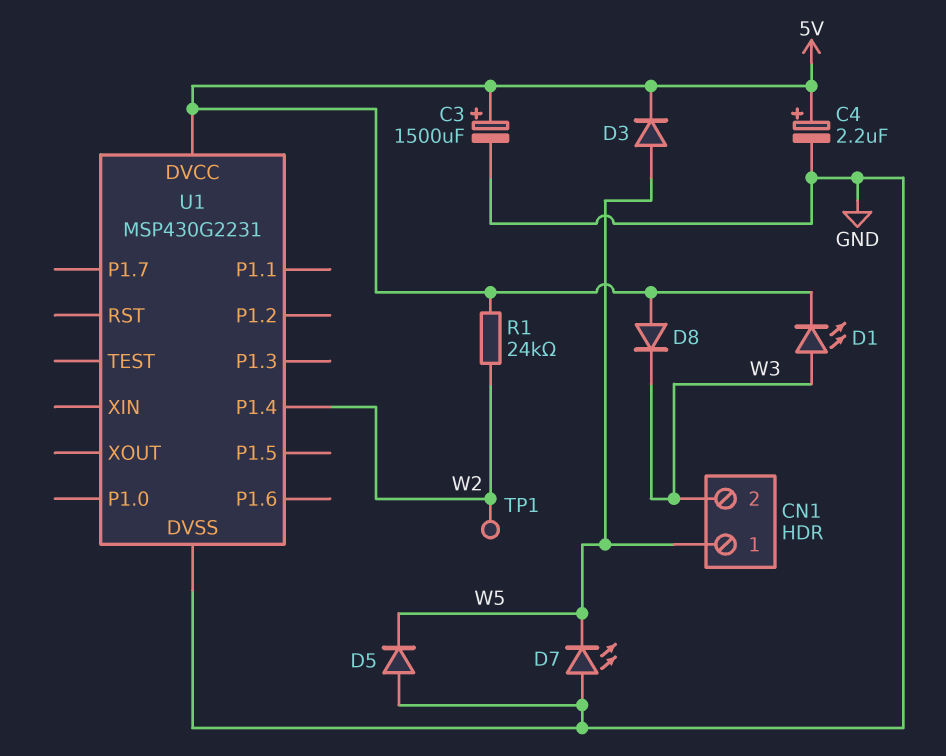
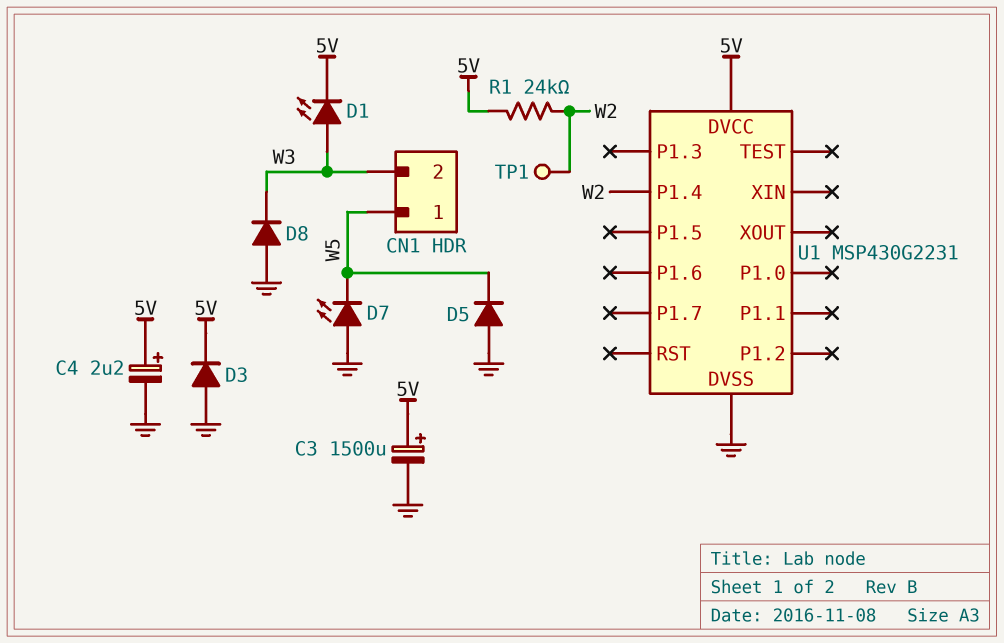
D3: diode (A W5, K 5V) -> diode (A GND, K 5V)
D8: diode (A 5V, K W3) -> diode (A GND, K W3)

